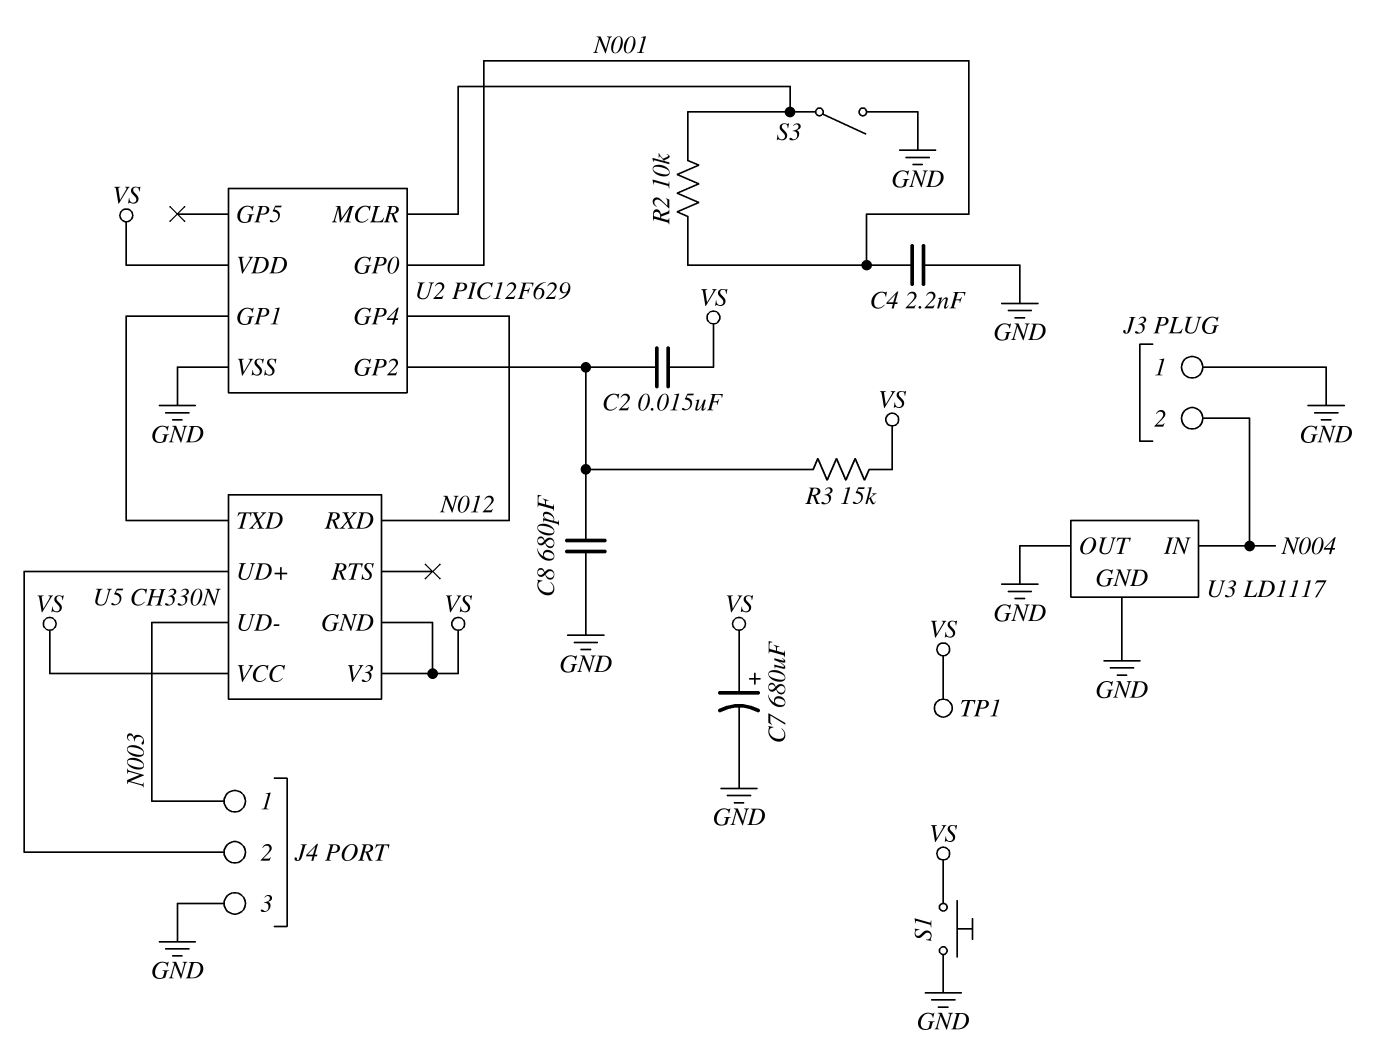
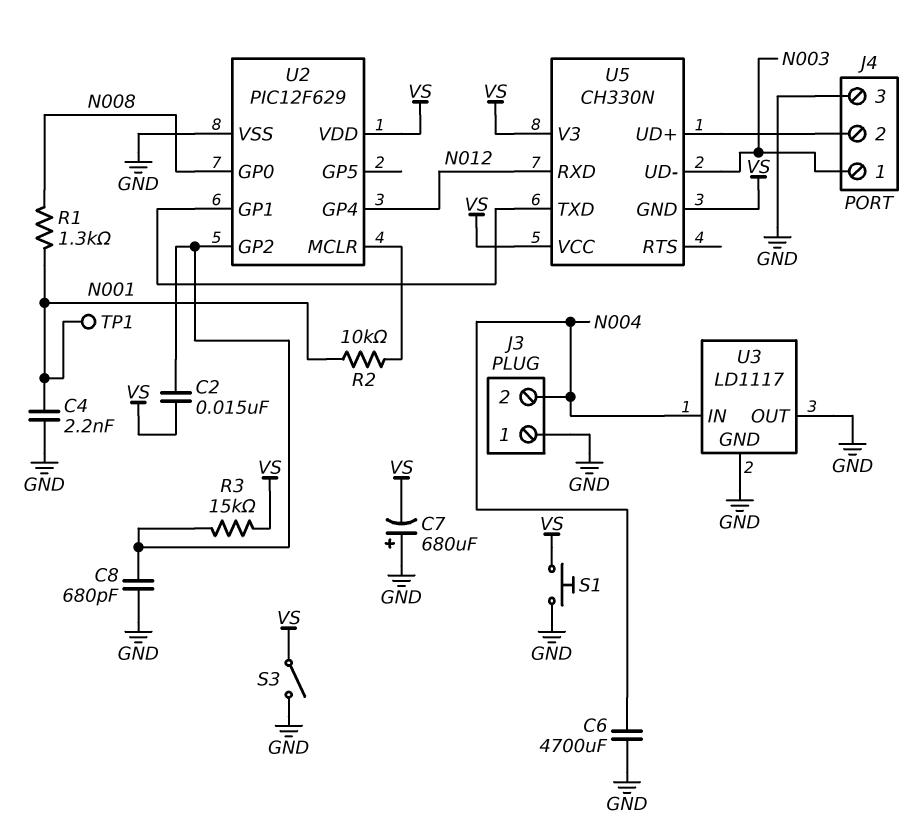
C6: none -> 4700uF (GND, N004)
C7: 680uF (plus VS, minus GND) -> 680uF (plus GND, minus VS)
R1: none -> 1.3k (N001, N008)
S3: switch (GND, U2/MCLR) -> switch (GND, VS)
TP1: test point (VS) -> test point (N001)
U2 pin GP0: N001 -> N008

